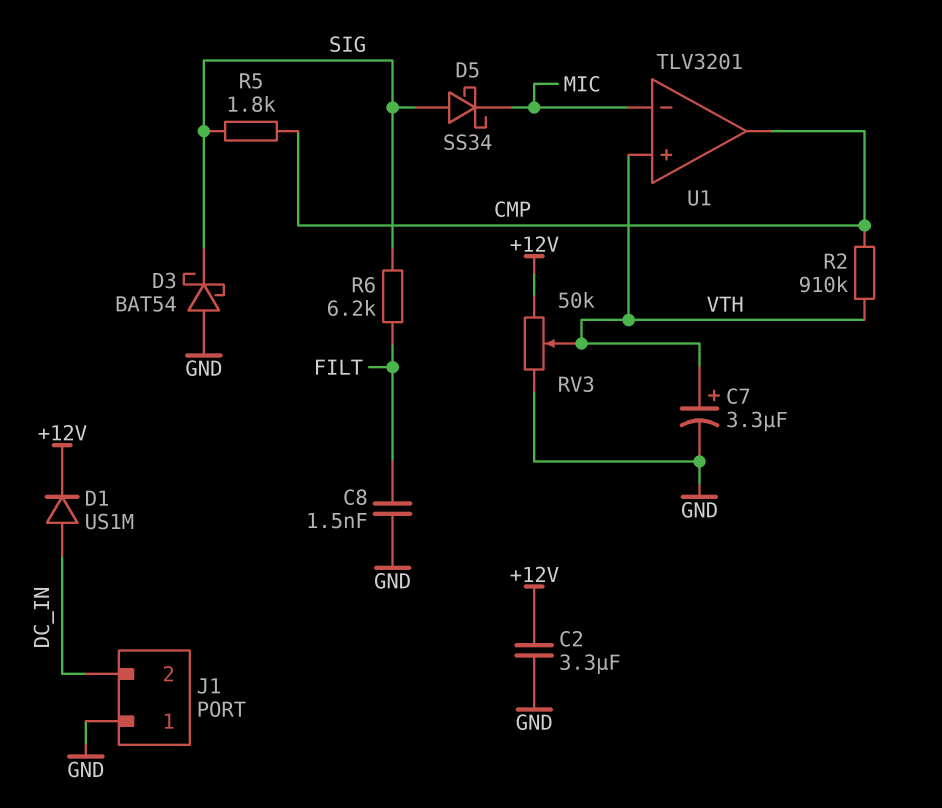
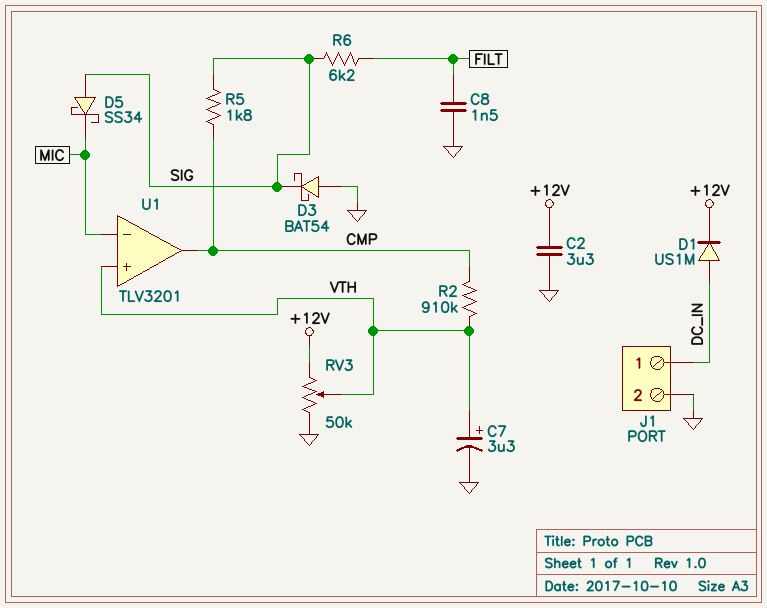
J1 pin 1: GND -> DC_IN
J1 pin 2: DC_IN -> GND

